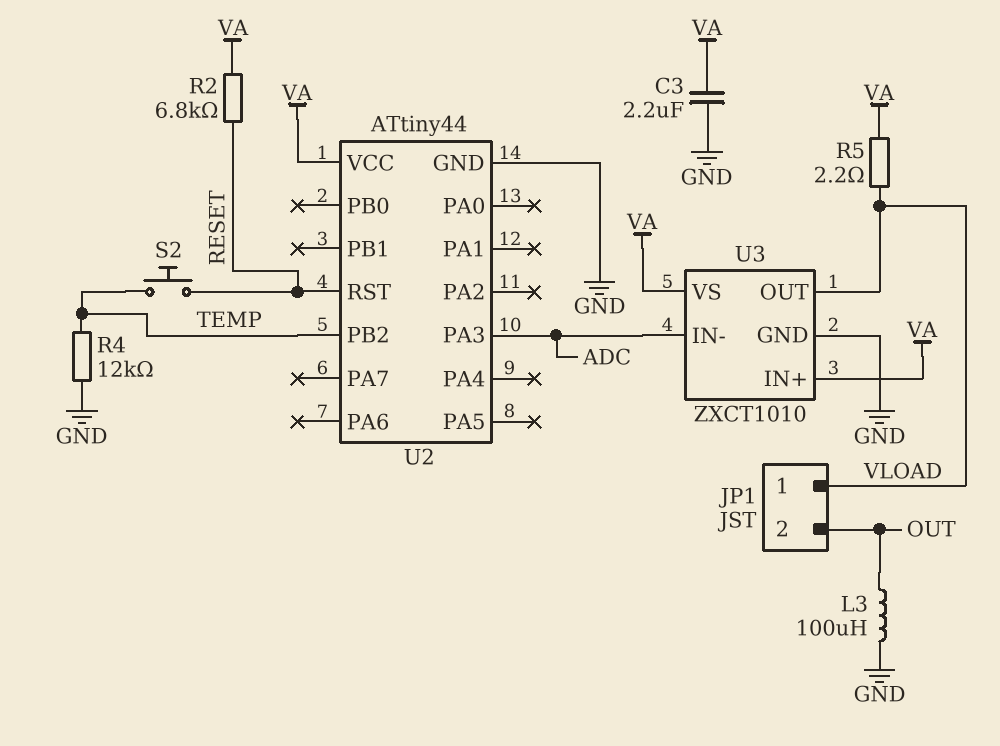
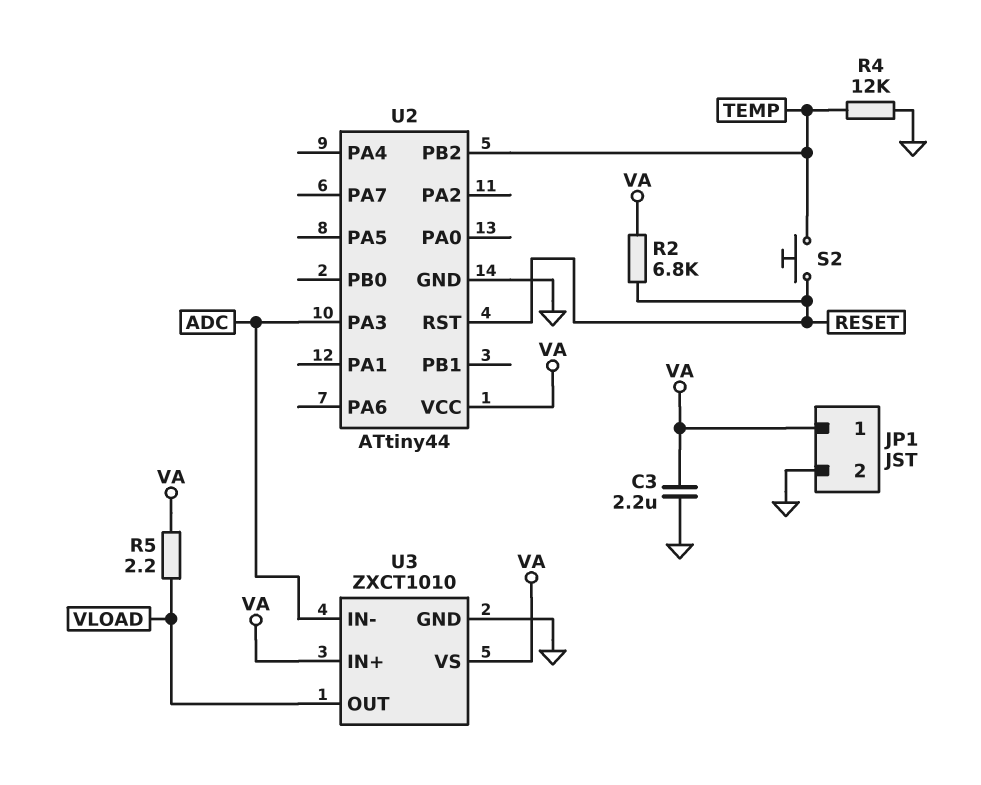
JP1 pin 1: VLOAD -> VA
JP1 pin 2: OUT -> GND
L3: 100uH (GND, OUT) -> none

